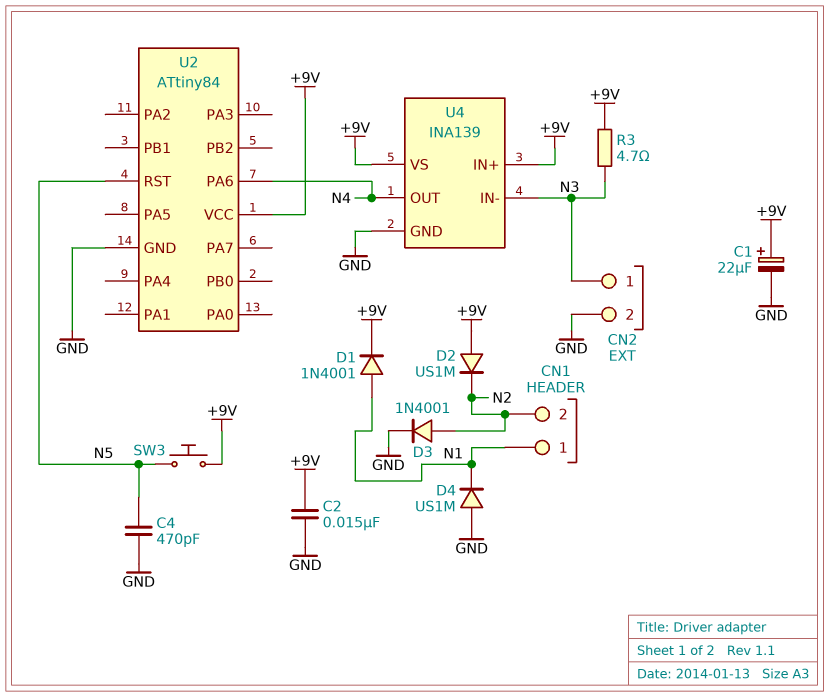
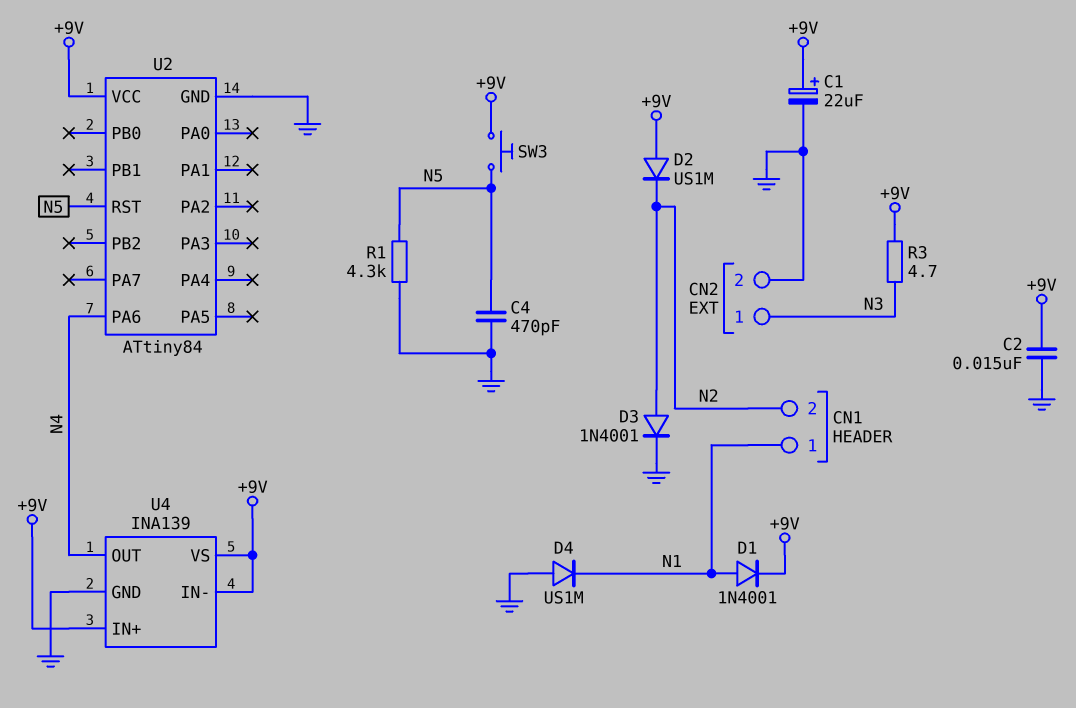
R1: none -> 4.3k (GND, N5)
U4 pin IN-: N3 -> +9V

